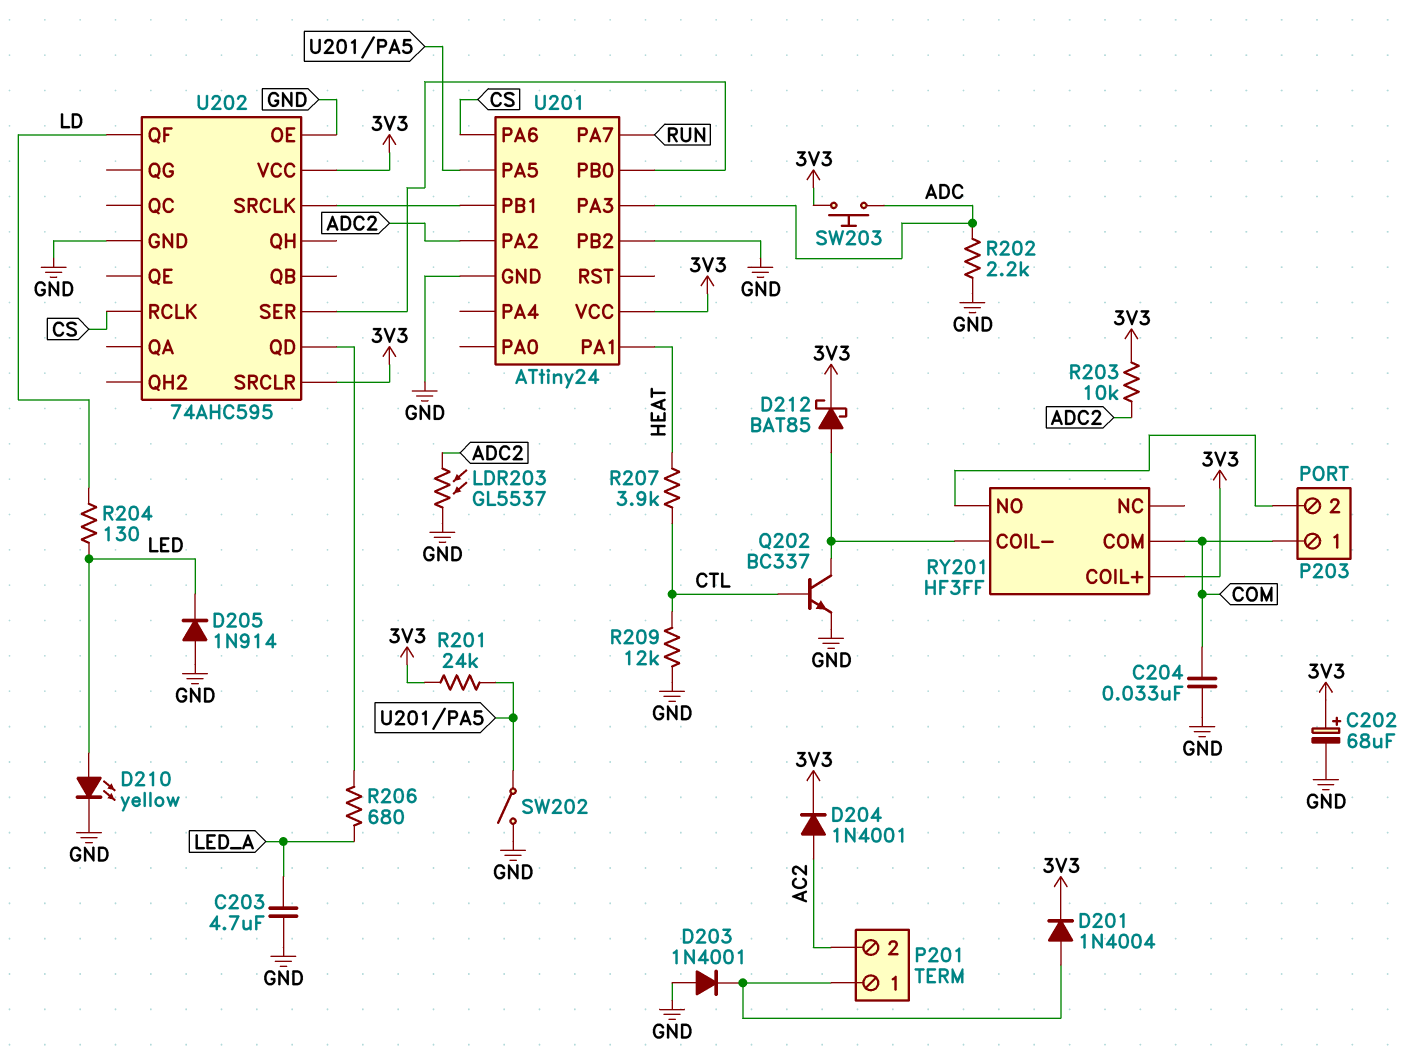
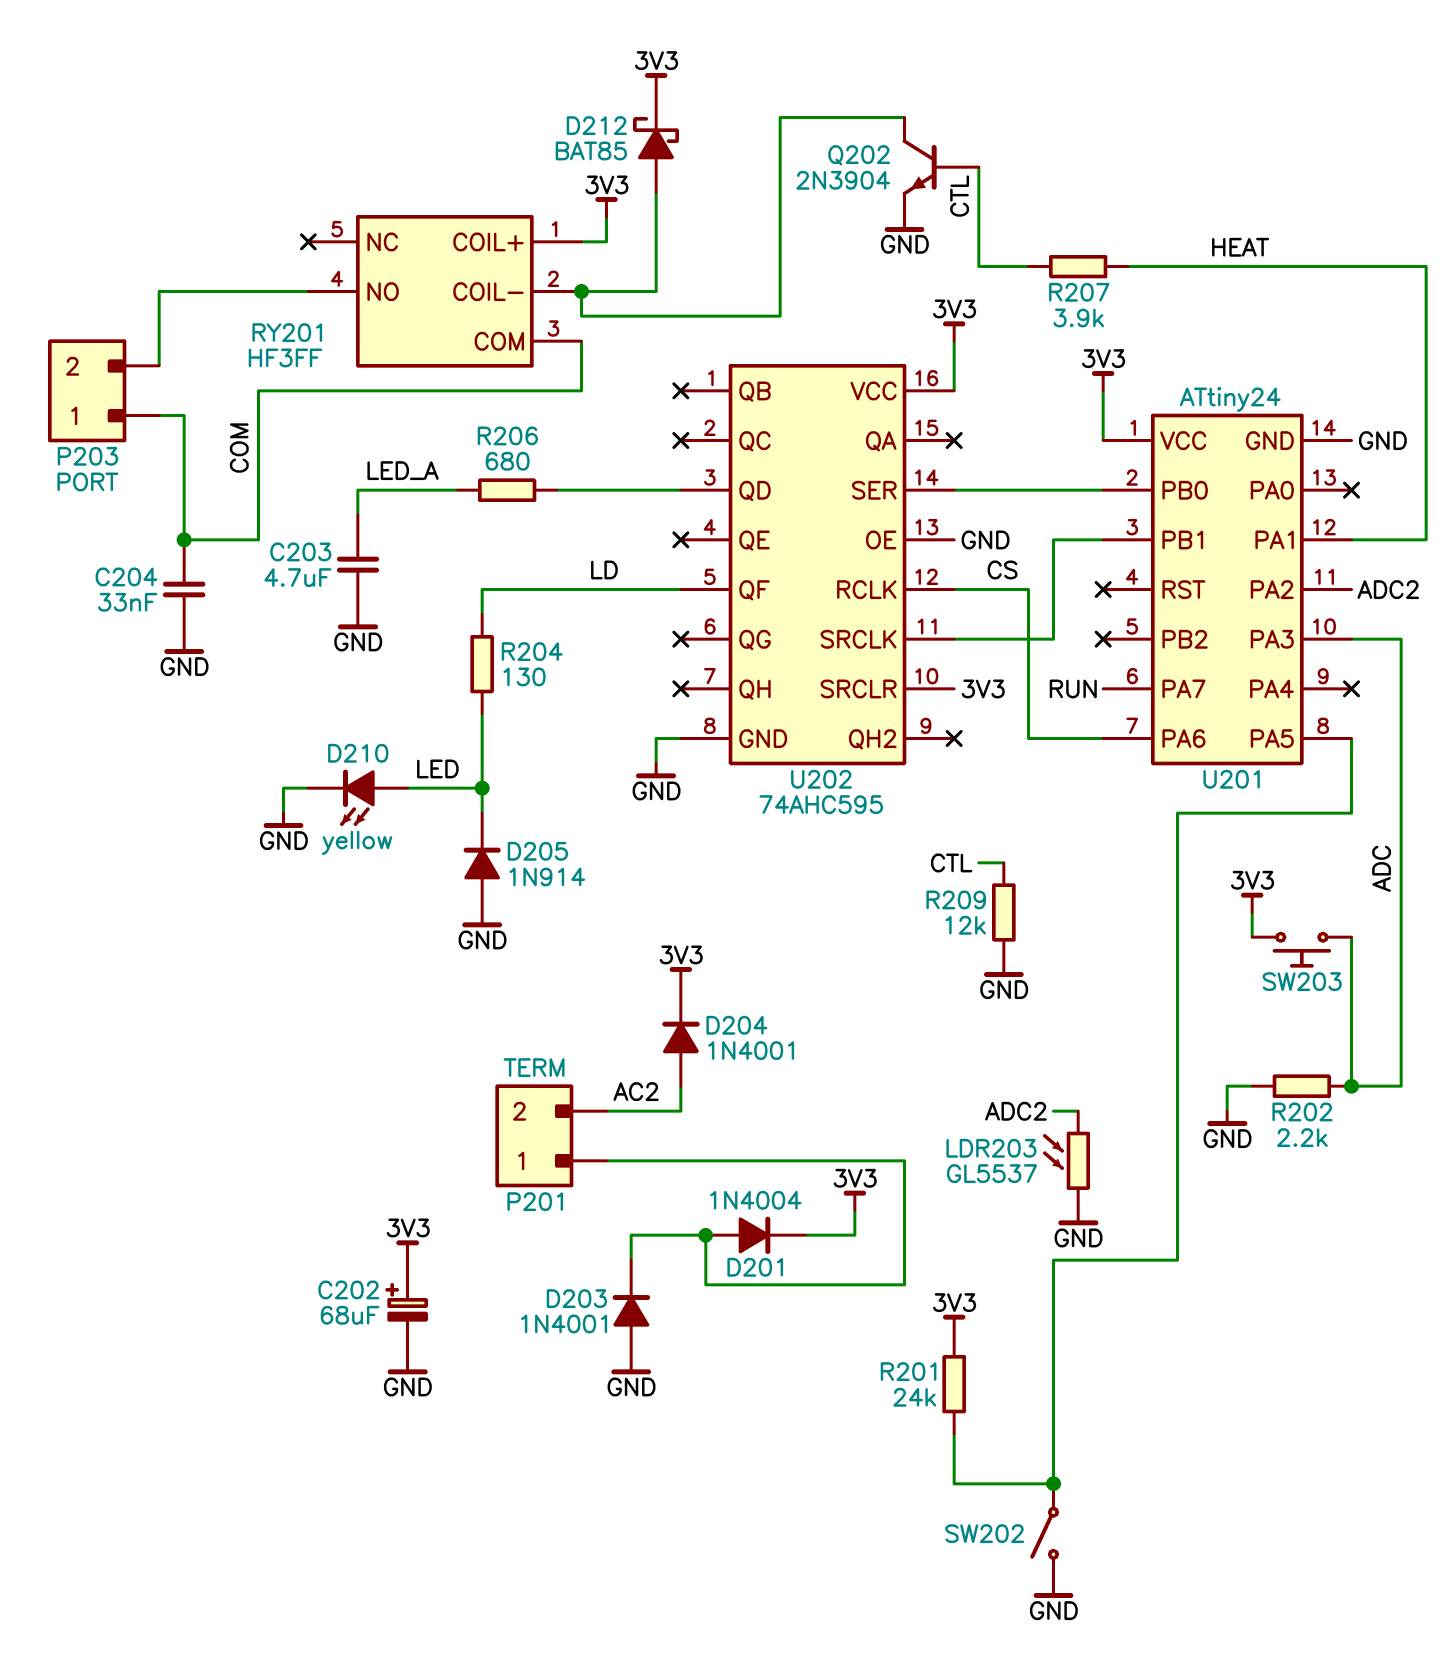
Q202: NPN BC337 (B CTL, C RY201/COIL-, E GND) -> NPN 2N3904 (B CTL, C RY201/COIL-, E GND)
R203: 10k (3V3, ADC2) -> none
U201 pin PB2: GND -> none

